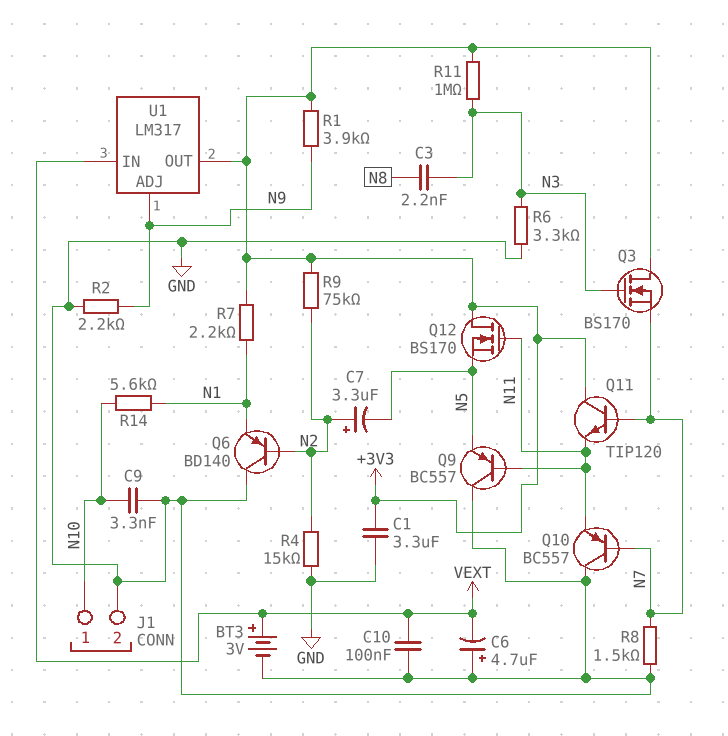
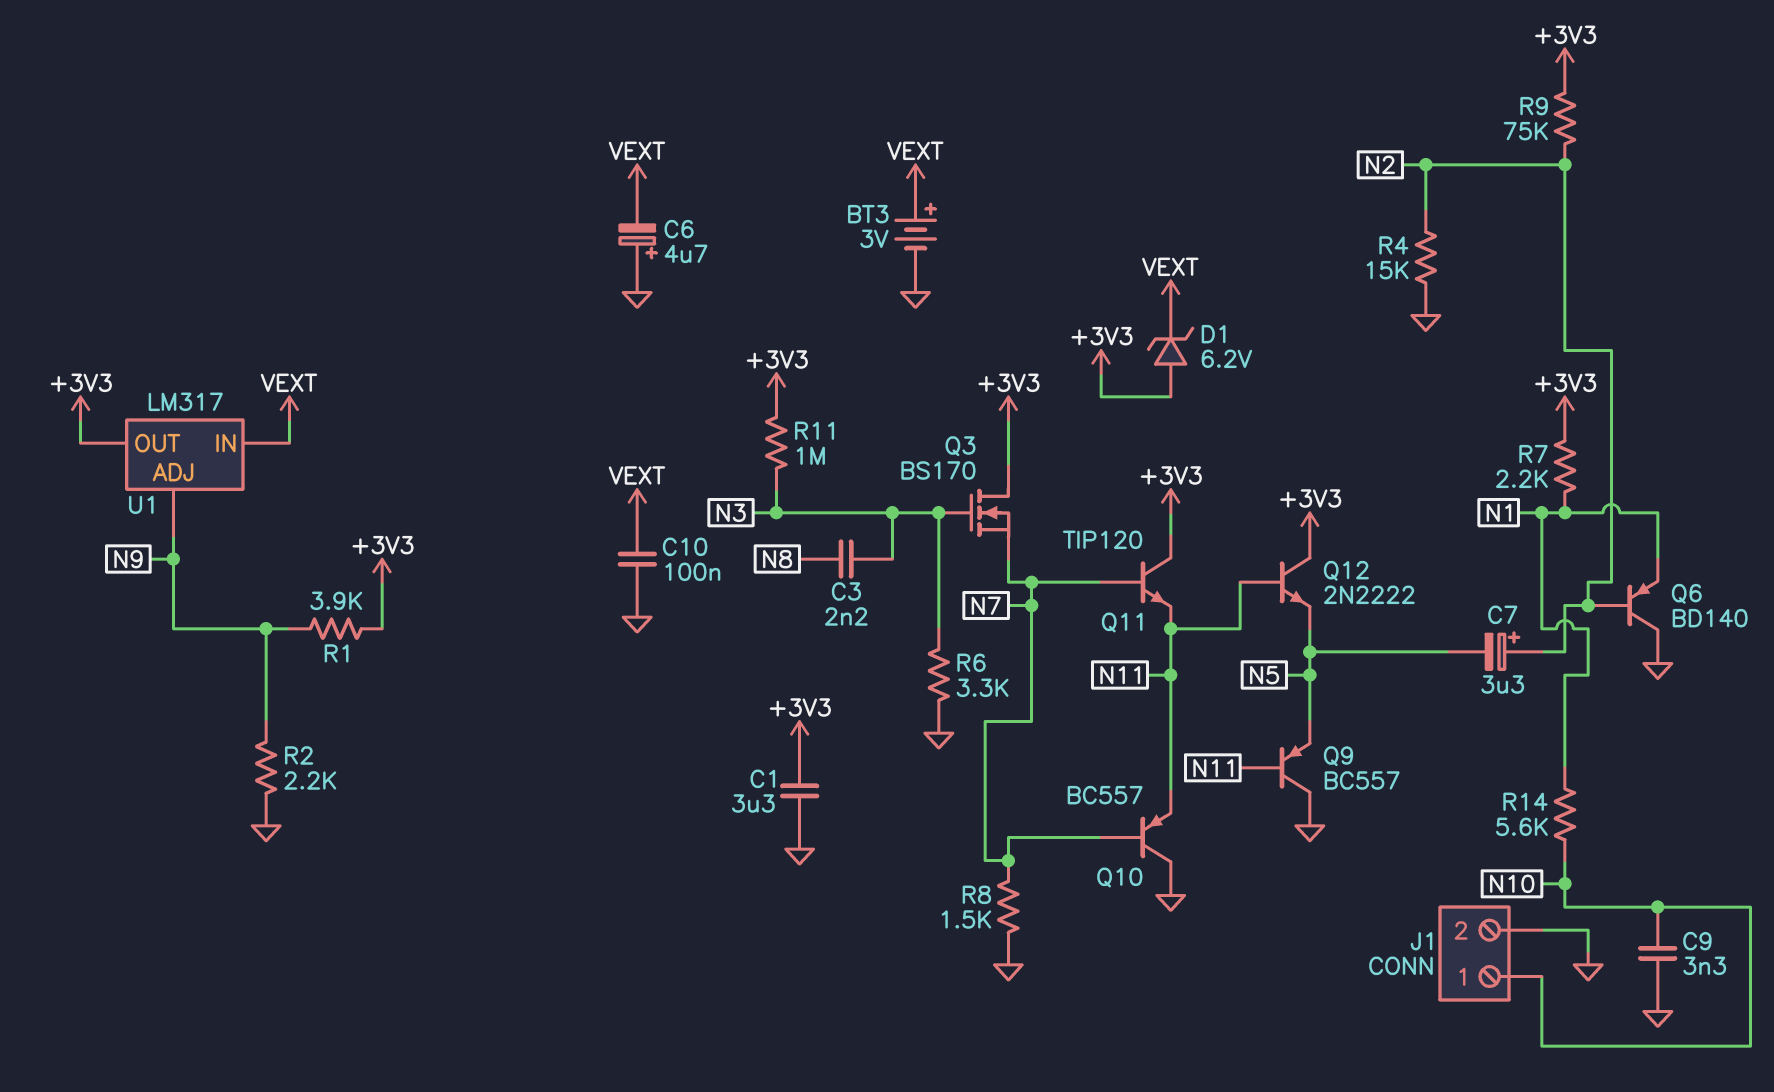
D1: none -> zener 6.2V (A +3V3, K VEXT)
Q12: NMOS BS170 (G N11, D +3V3, S N5) -> NPN 2N2222 (B N11, C +3V3, E N5)

